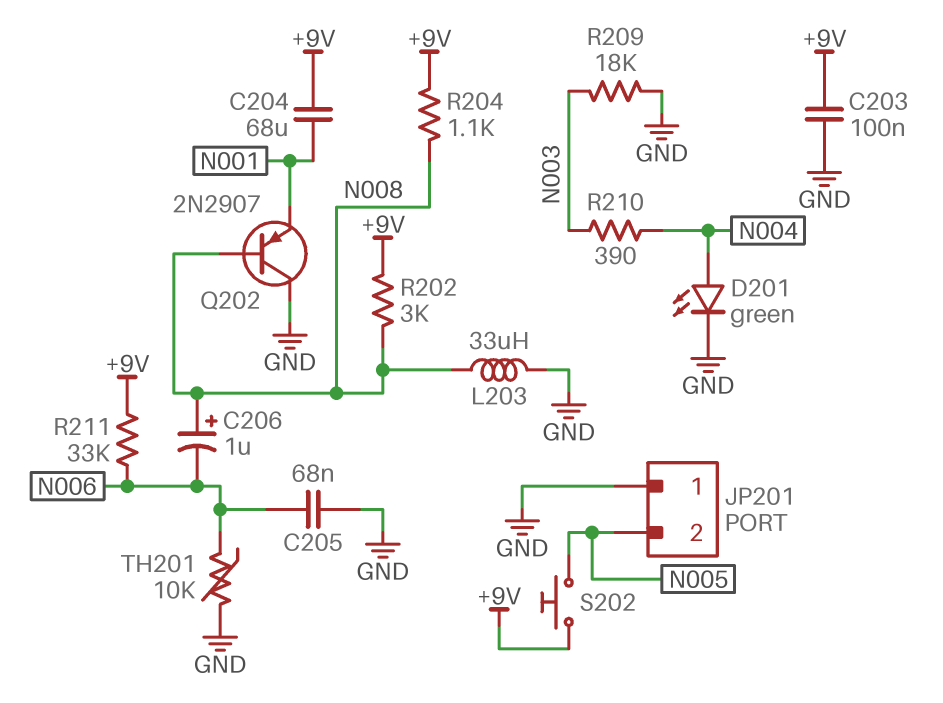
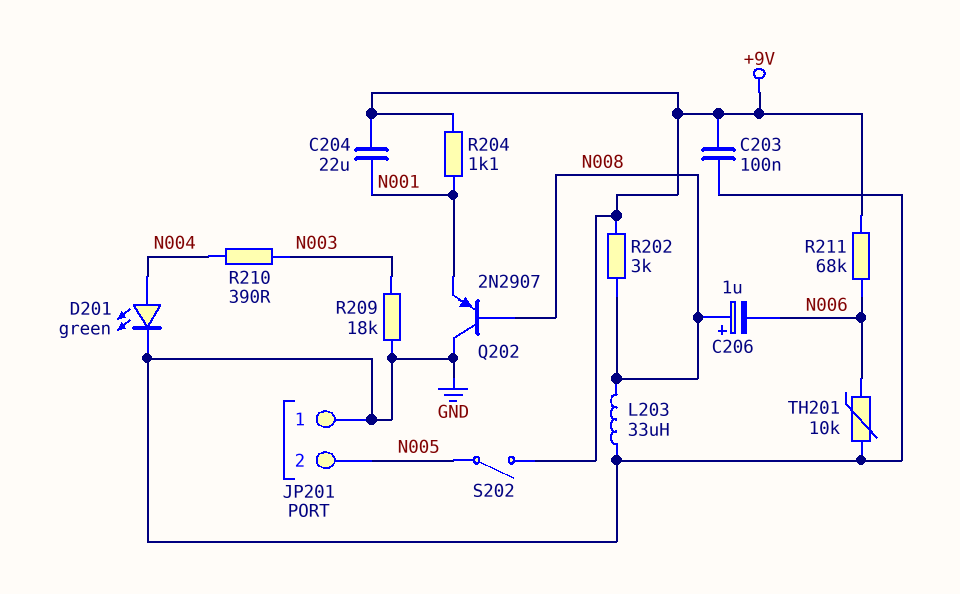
C204: 68uF (+9V, N001) -> 22uF (+9V, N001)
C205: 68nF (GND, N006) -> none
R204: 1.1k (+9V, N008) -> 1.1k (+9V, N001)
R211: 33k (+9V, N006) -> 68k (+9V, N006)
S202: button (+9V, N005) -> switch (+9V, N005)

